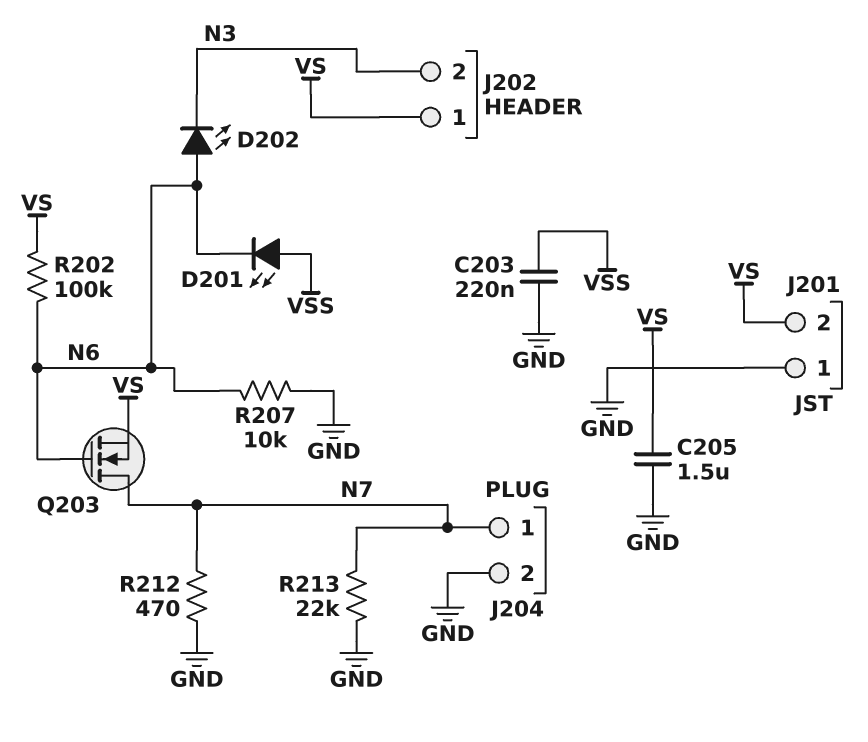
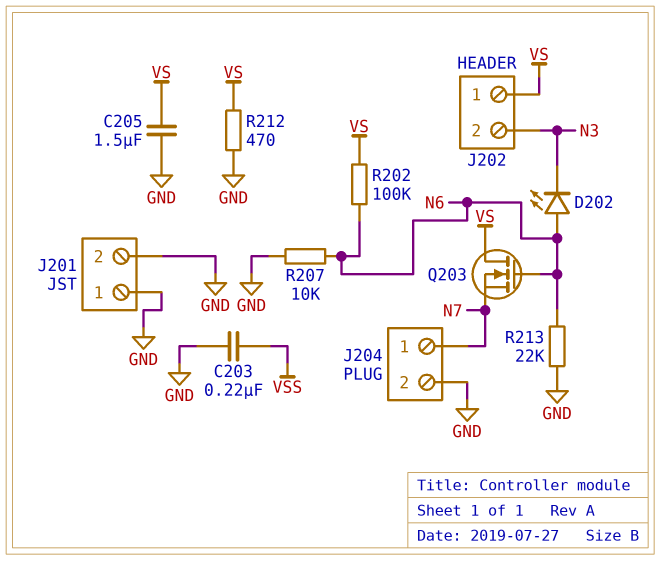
D201: LED (A VSS, K N6) -> none
J201 pin 2: VS -> GND
Q203: NMOS (G N6, D N7, S VS) -> NMOS (G N6, D VS, S N7)
R212: 470 (GND, N7) -> 470 (GND, VS)
R213: 22k (GND, N7) -> 22k (GND, N6)

